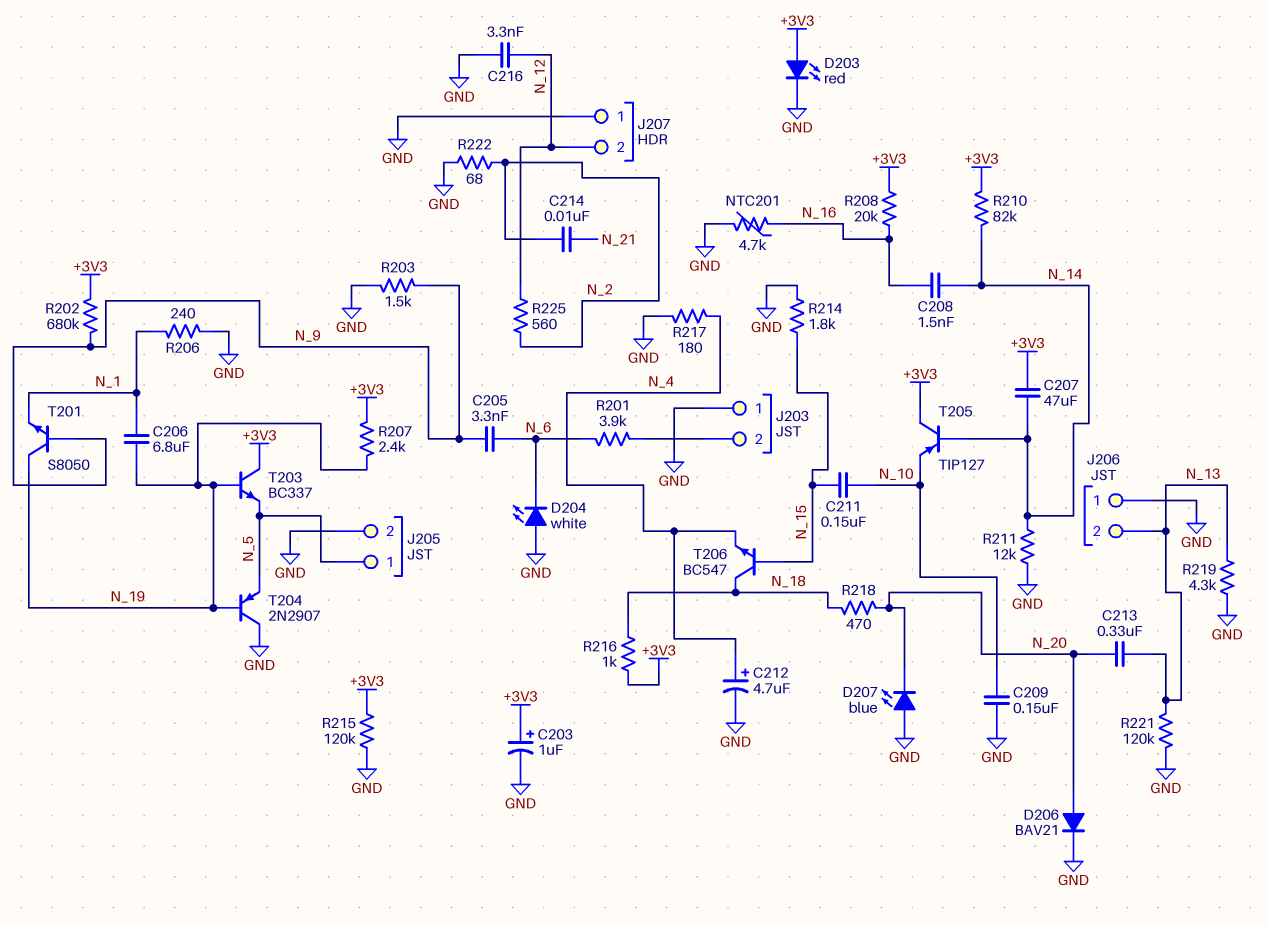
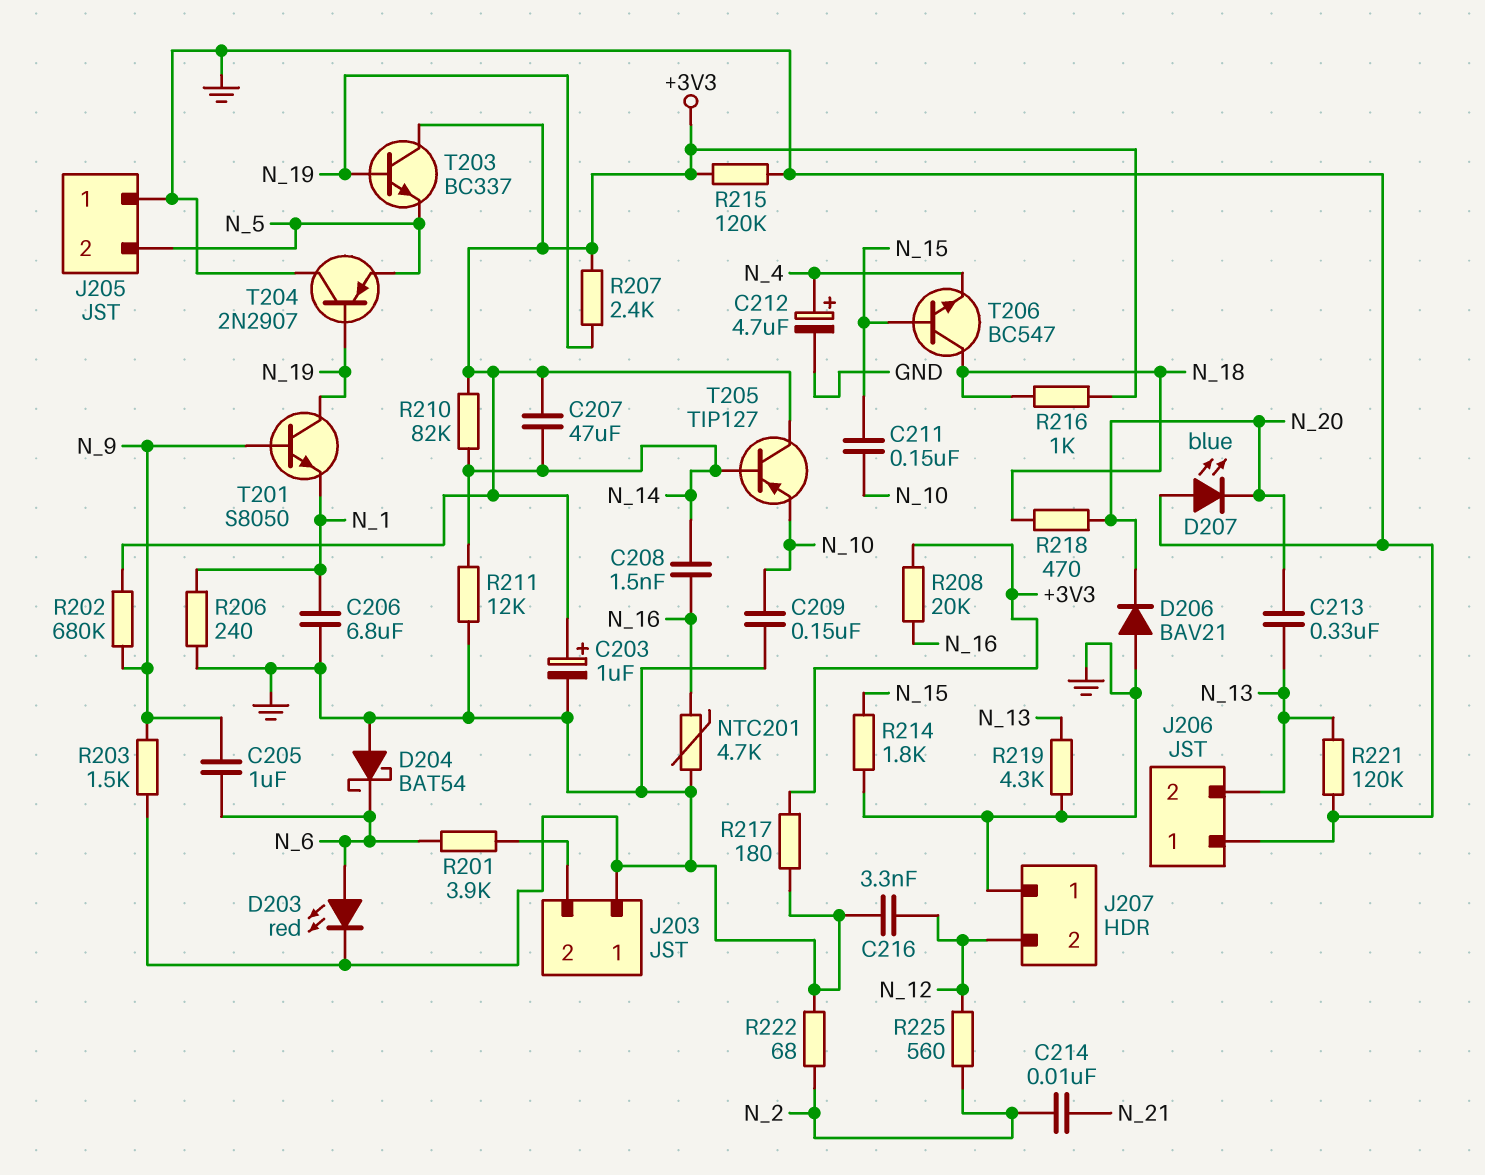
C205: 3.3nF (N_6, N_9) -> 1uF (N_6, N_9)
C206: 6.8uF (N_1, N_19) -> 6.8uF (GND, N_1)
D203: LED red (A +3V3, K GND) -> LED red (A N_6, K GND)
D204: LED white (A GND, K N_6) -> schottky BAT54 (A GND, K N_6)
D206: diode BAV21 (A N_20, K GND) -> diode BAV21 (A GND, K N_20)
J205 pin 1: N_5 -> GND
J205 pin 2: GND -> N_5
R217: 180 (GND, N_4) -> 180 (+3V3, GND)

